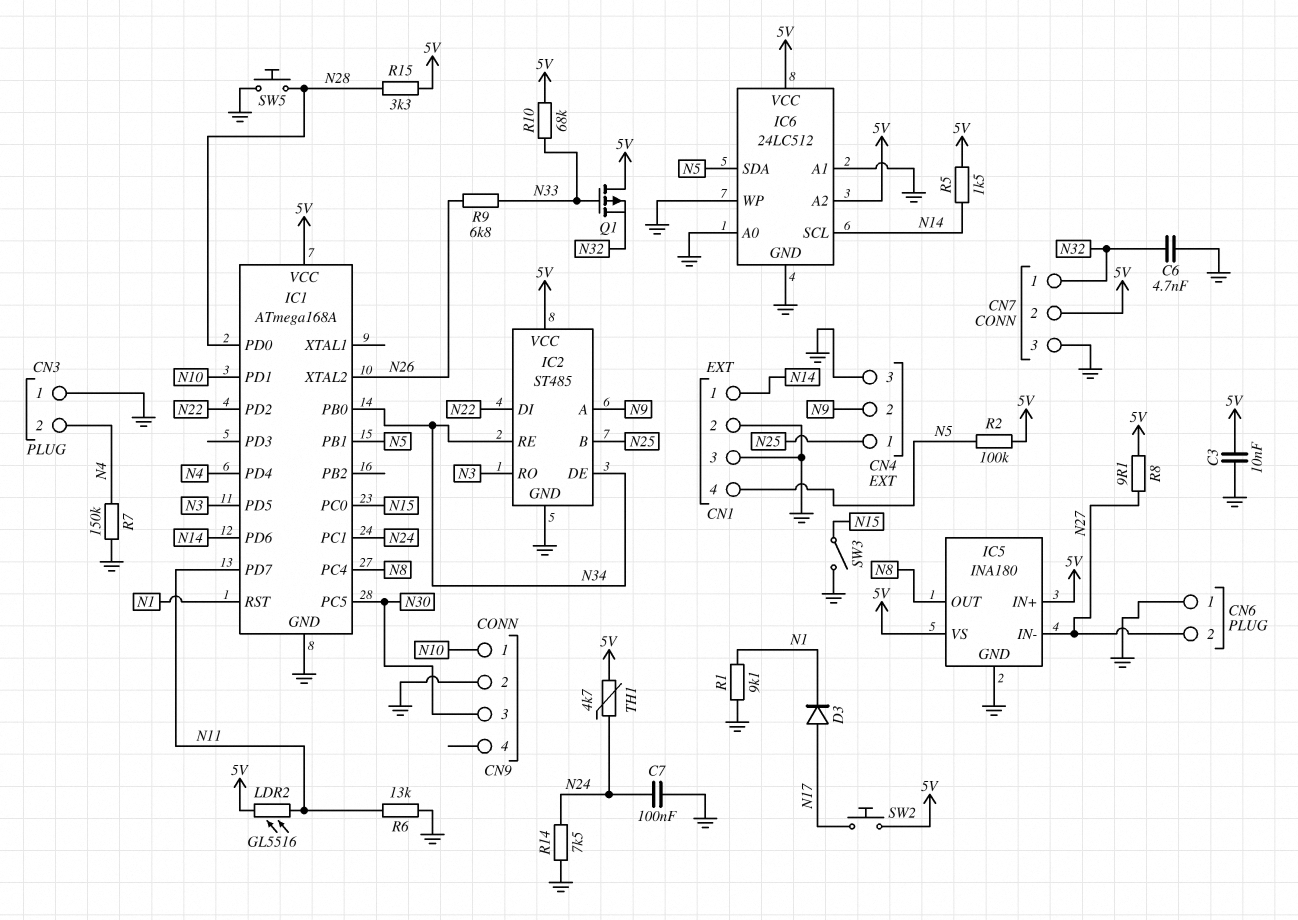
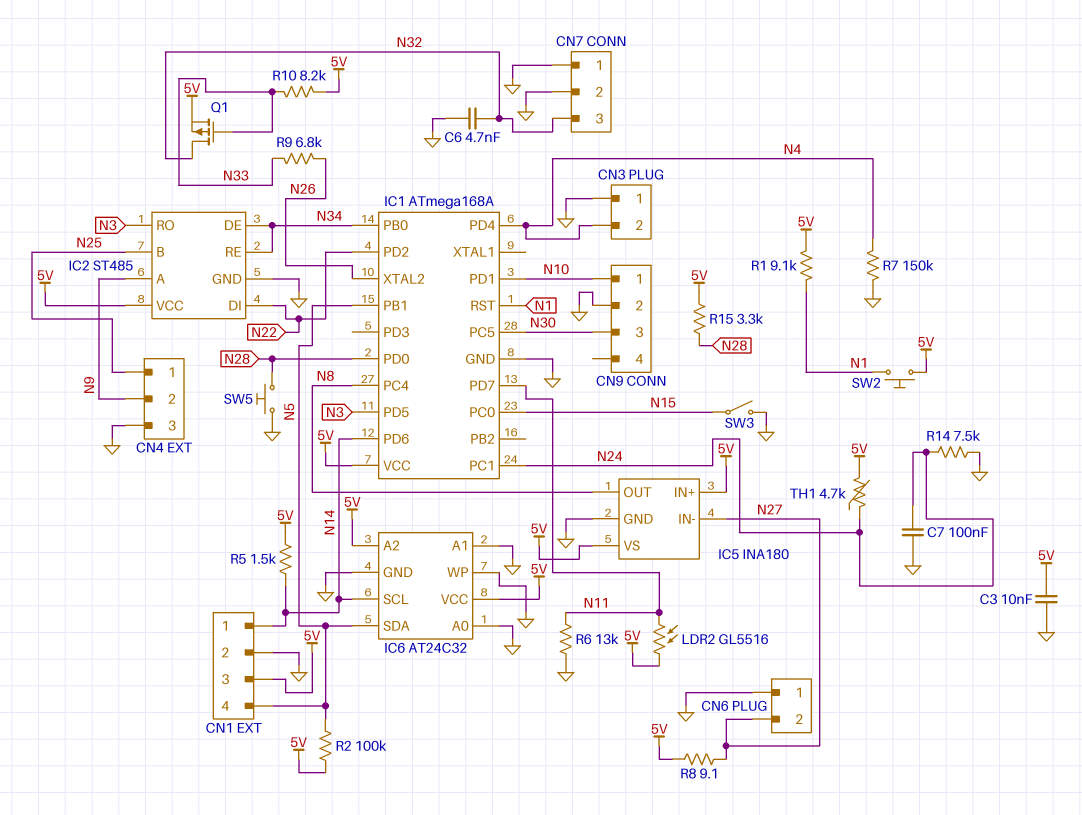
CN1 pin 3: GND -> 5V
CN7 pin 1: N32 -> GND
CN7 pin 2: 5V -> GND
CN7 pin 3: GND -> N32
D3: diode (A N17, K N1) -> none
IC6: 24LC512 -> AT24C32
Q1: PMOS (G N33, D 5V, S N32) -> PMOS (G N33, D N32, S 5V)
R1: 9.1k (GND, N1) -> 9.1k (5V, N1)
R10: 68k (5V, N33) -> 8.2k (5V, N33)
SW2: button (5V, N17) -> button (5V, N1)

